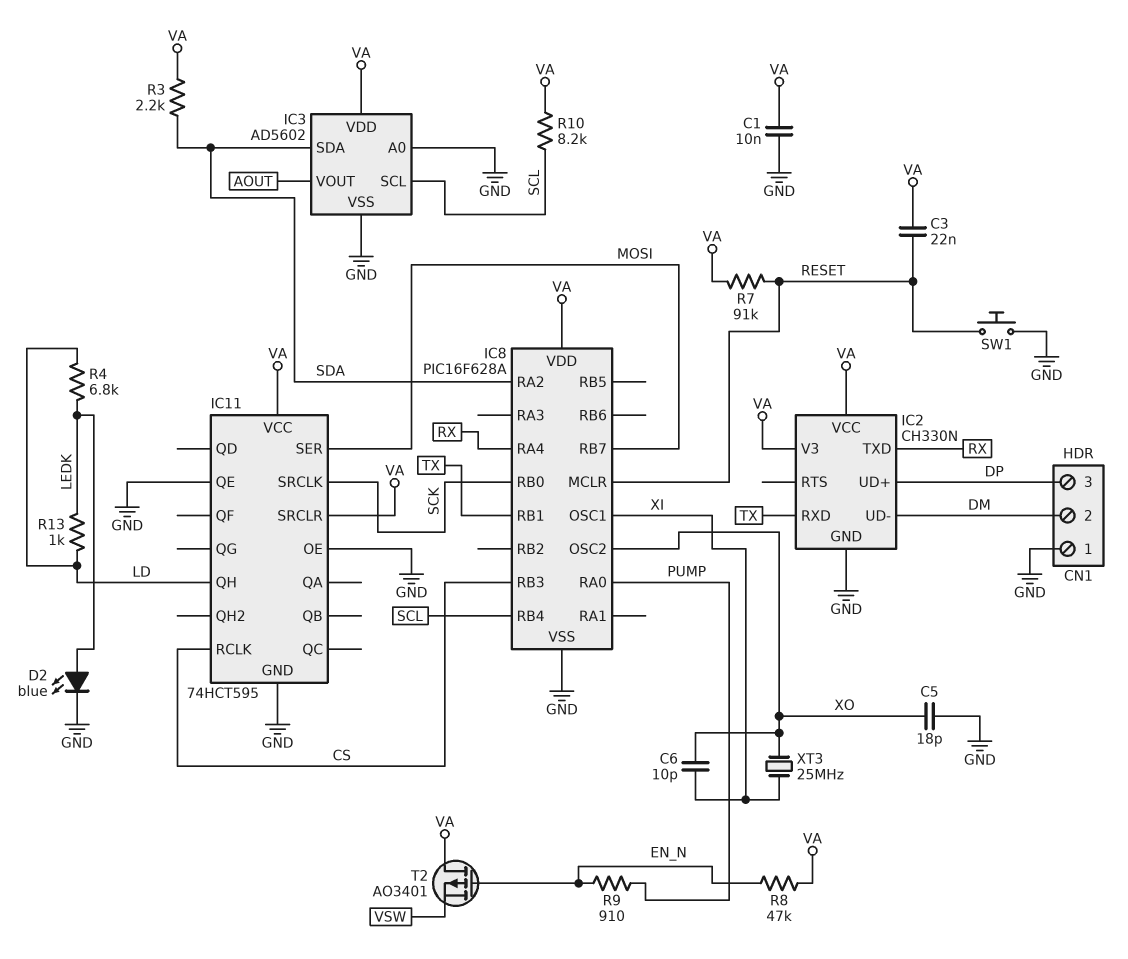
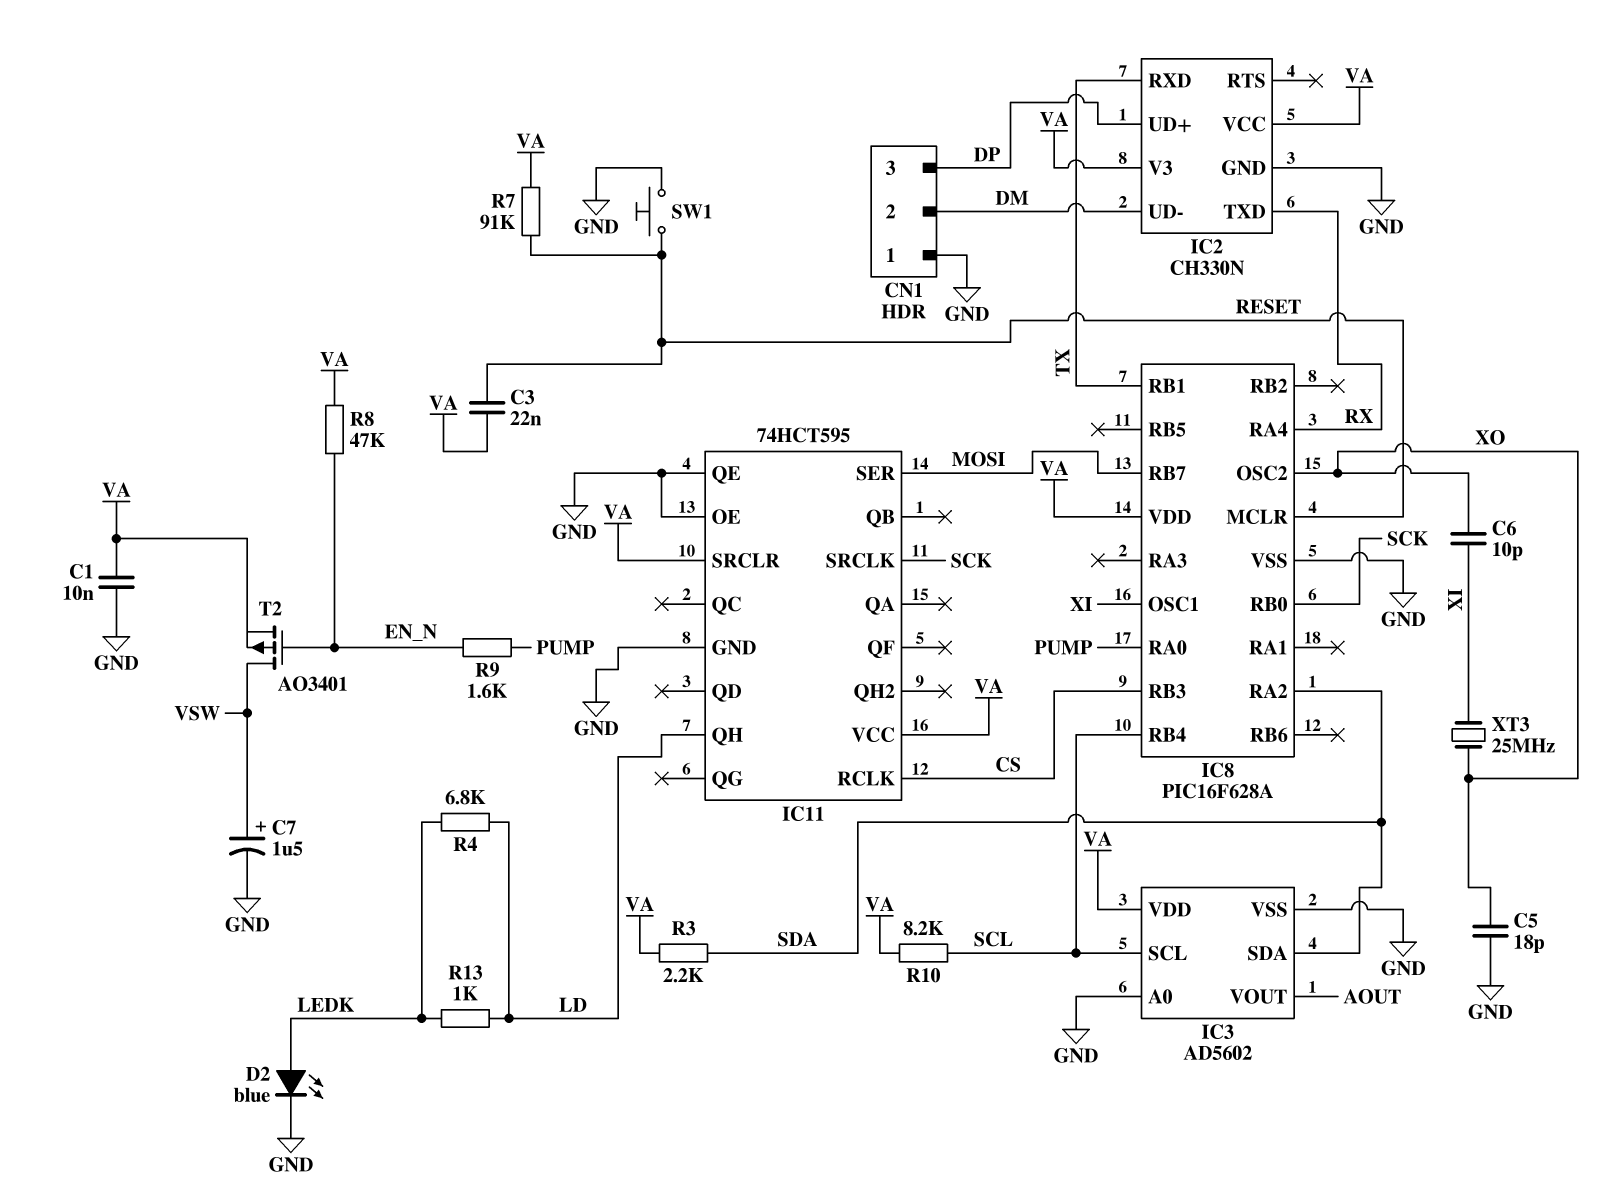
C7: none -> 1.5uF (plus VSW, minus GND)
R9: 910 (EN_N, PUMP) -> 1.6k (EN_N, PUMP)
T2: PMOS AO3401 (G EN_N, D VA, S VSW) -> PMOS AO3401 (G EN_N, D VSW, S VA)

